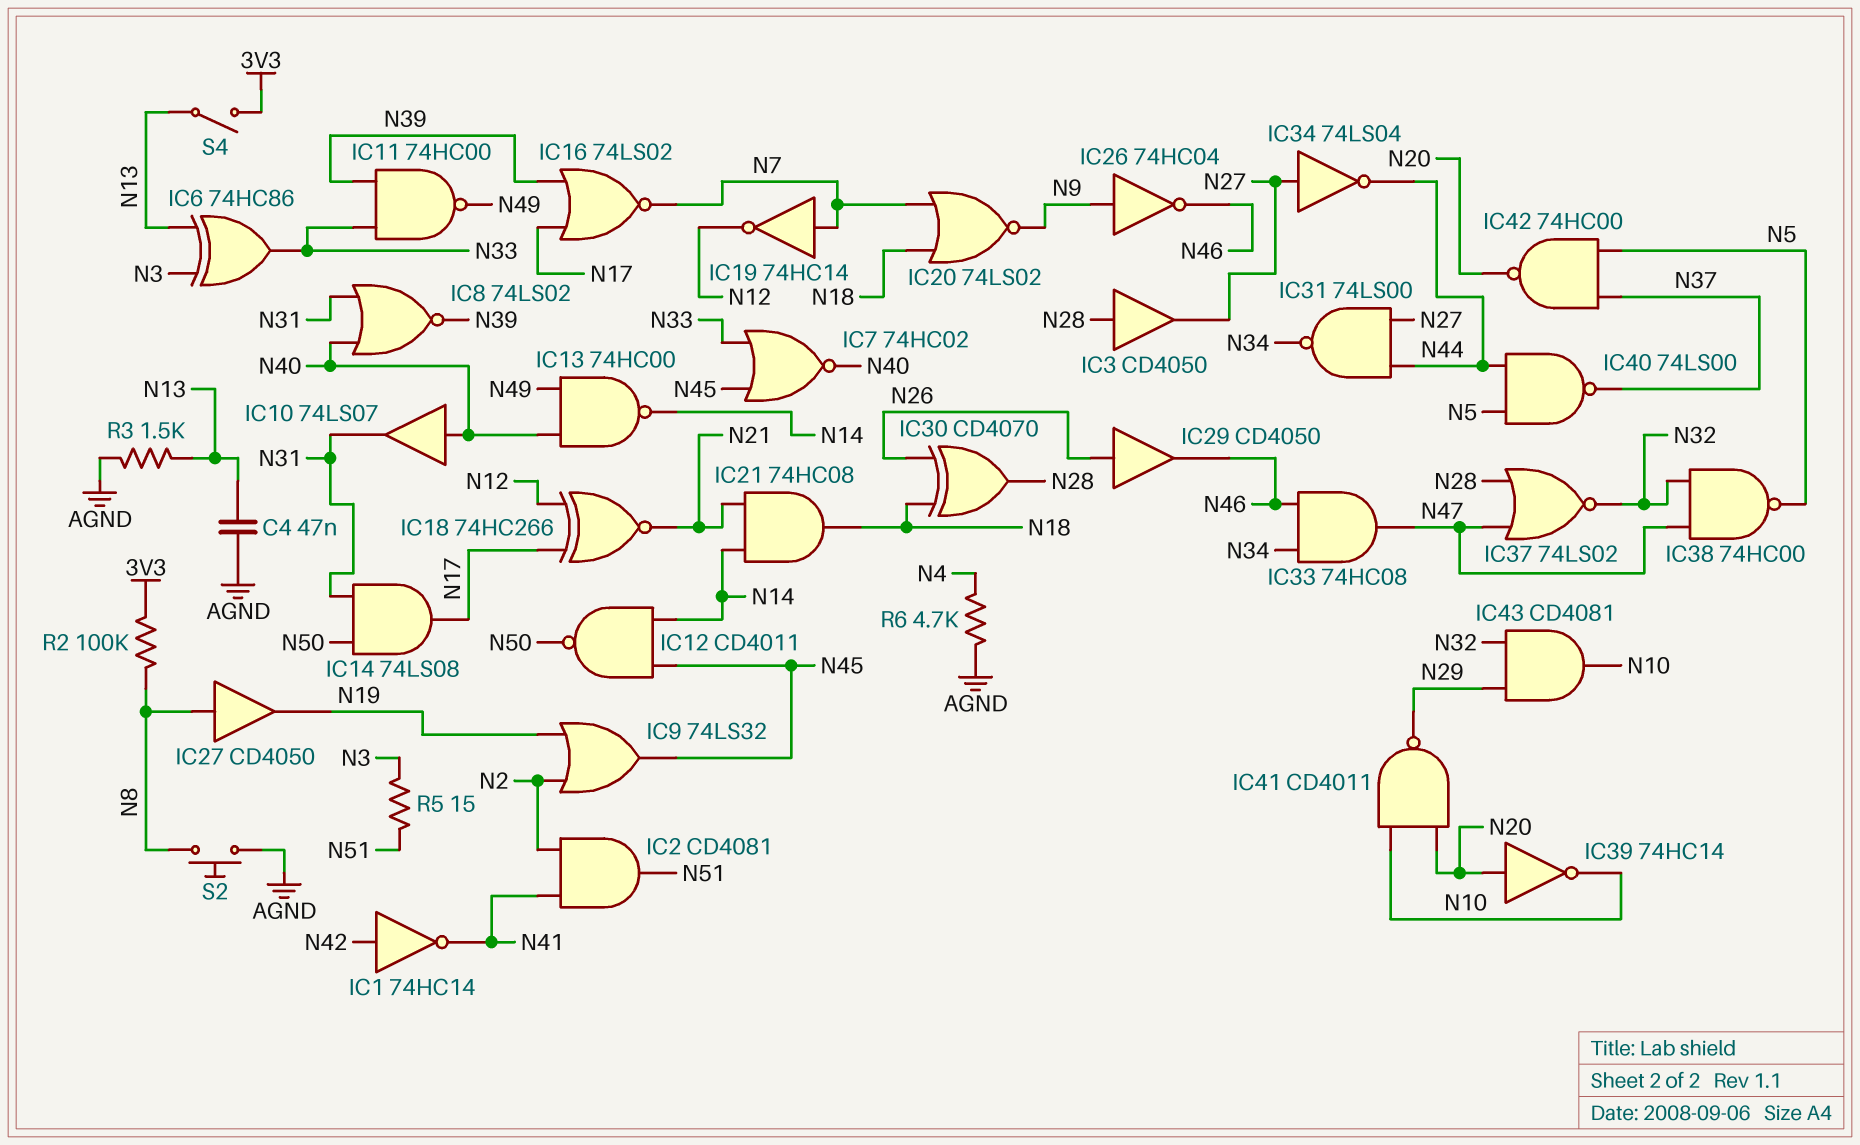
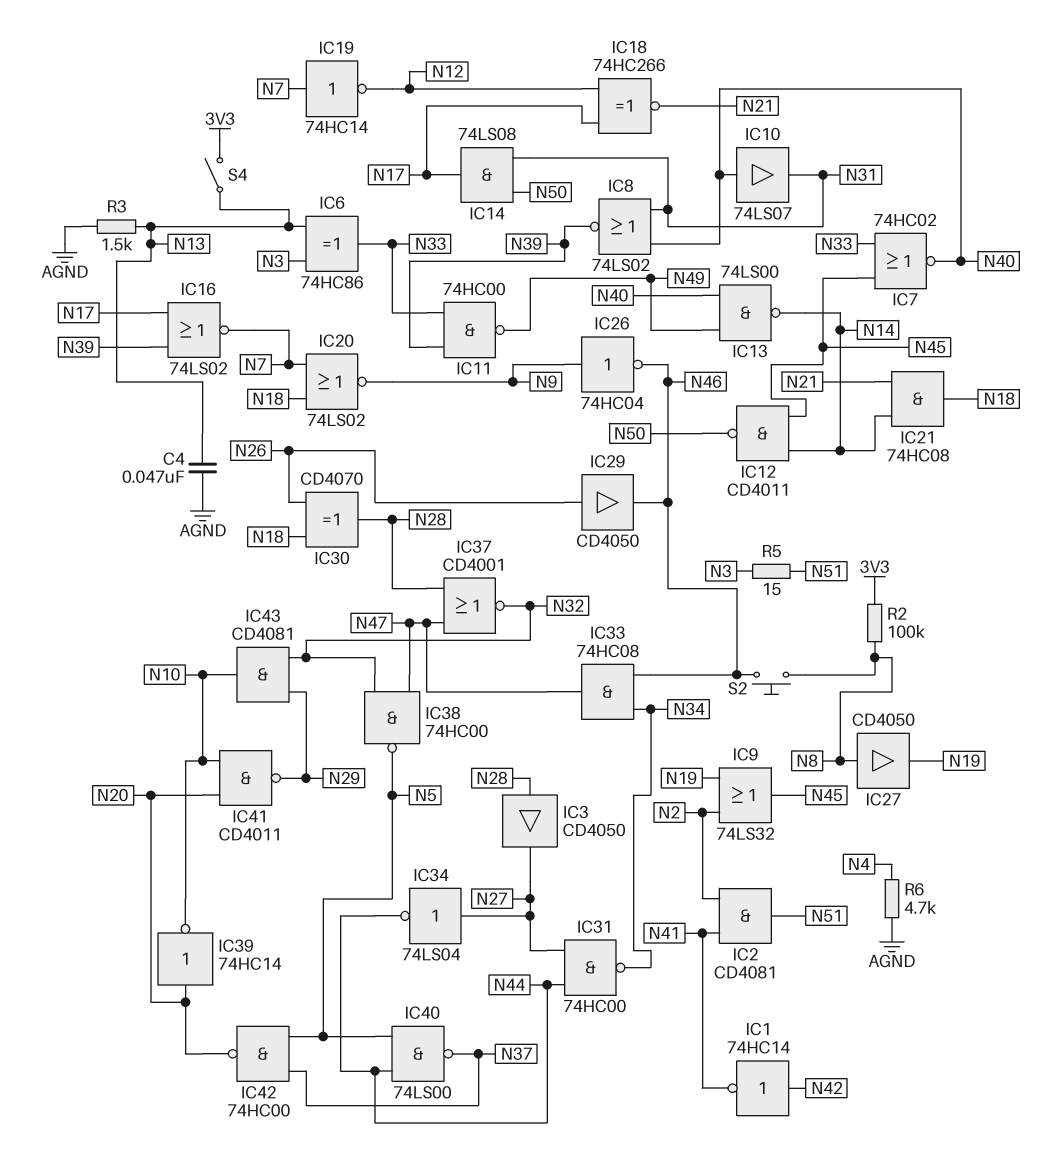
IC13: NAND 74HC00 (in N40, in N49, out N14) -> NAND 74LS00 (in N40, in N49, out N14)
IC31: NAND 74LS00 (in N27, in N44, out N34) -> NAND 74HC00 (in N27, in N44, out N34)
IC37: NOR 74LS02 (in N28, in N47, out N32) -> NOR CD4001 (in N28, in N47, out N32)
S2: button (AGND, N8) -> button (N8, N46)

